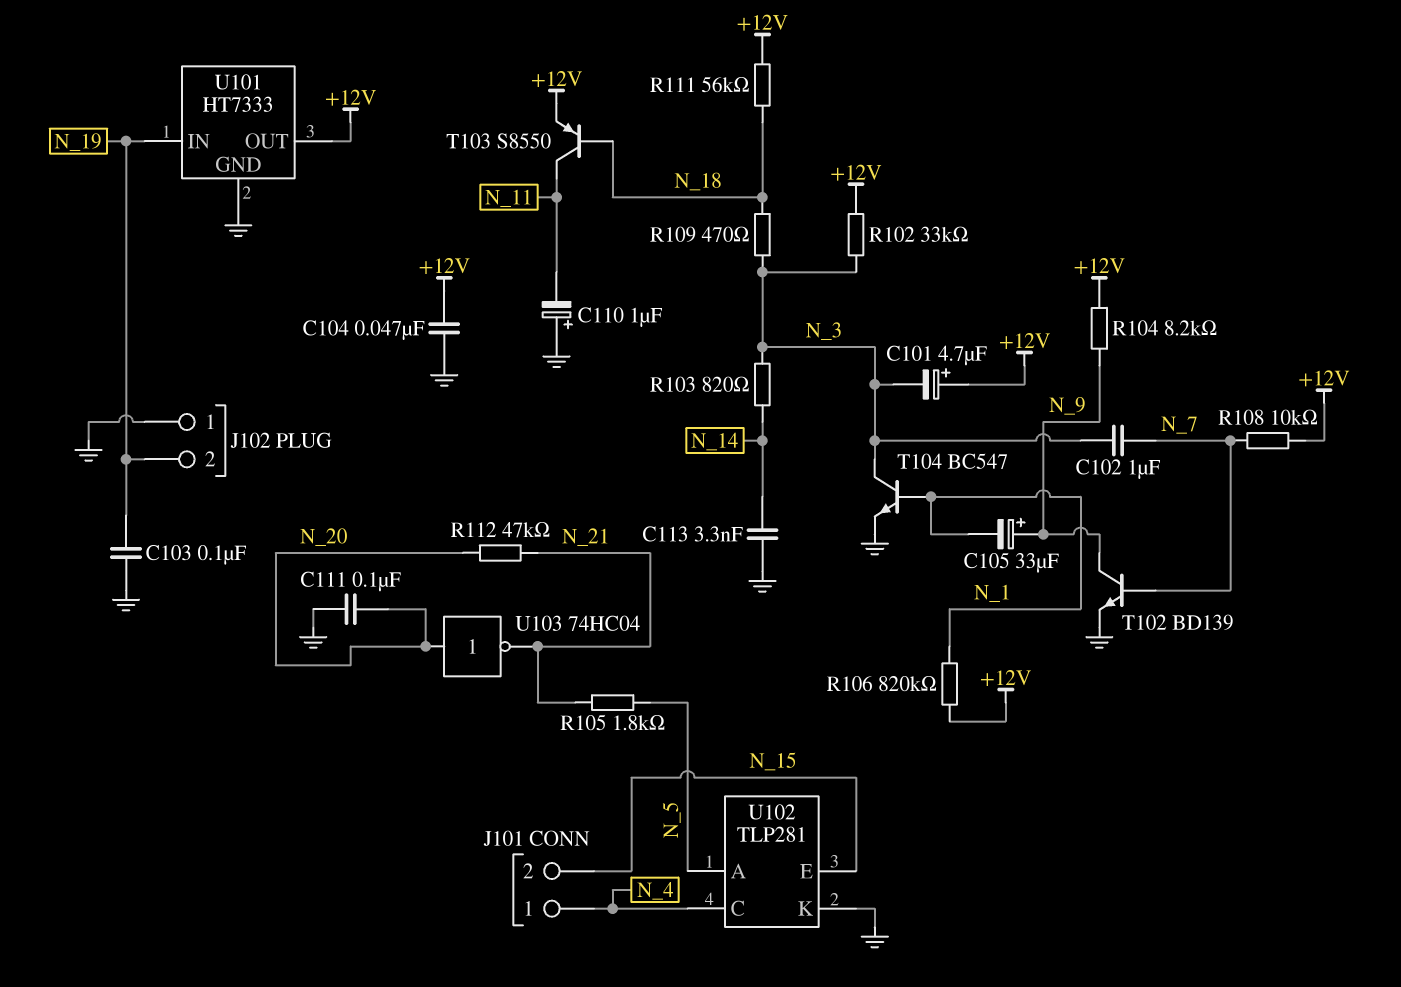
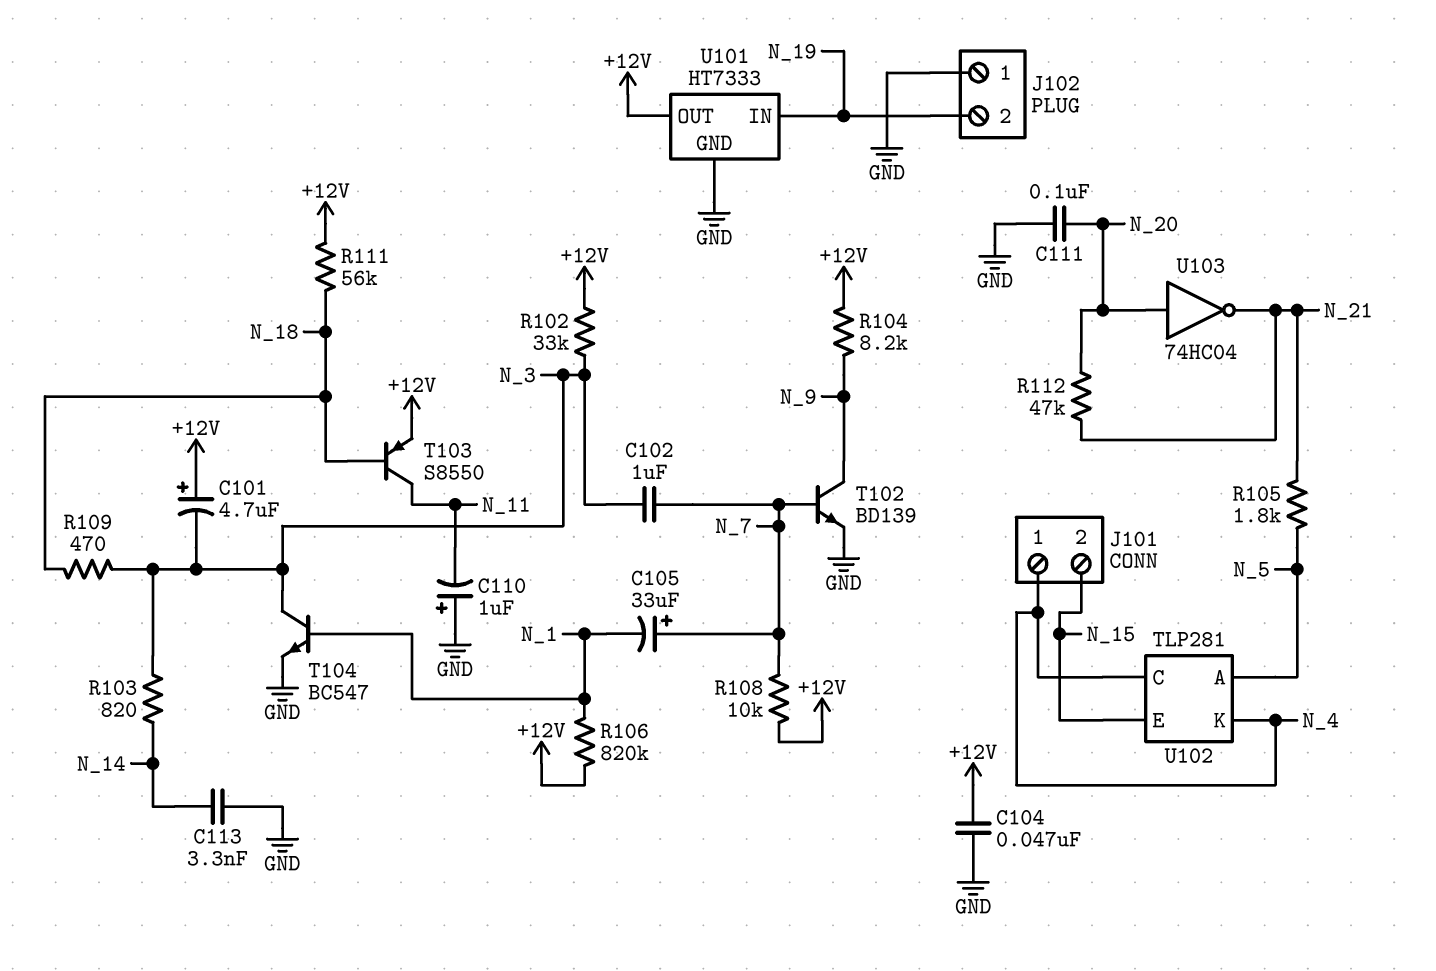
C103: 100nF (GND, N_19) -> none
C105: 33uF (plus N_9, minus N_1) -> 33uF (plus N_7, minus N_1)
U102 pin K: GND -> N_4

